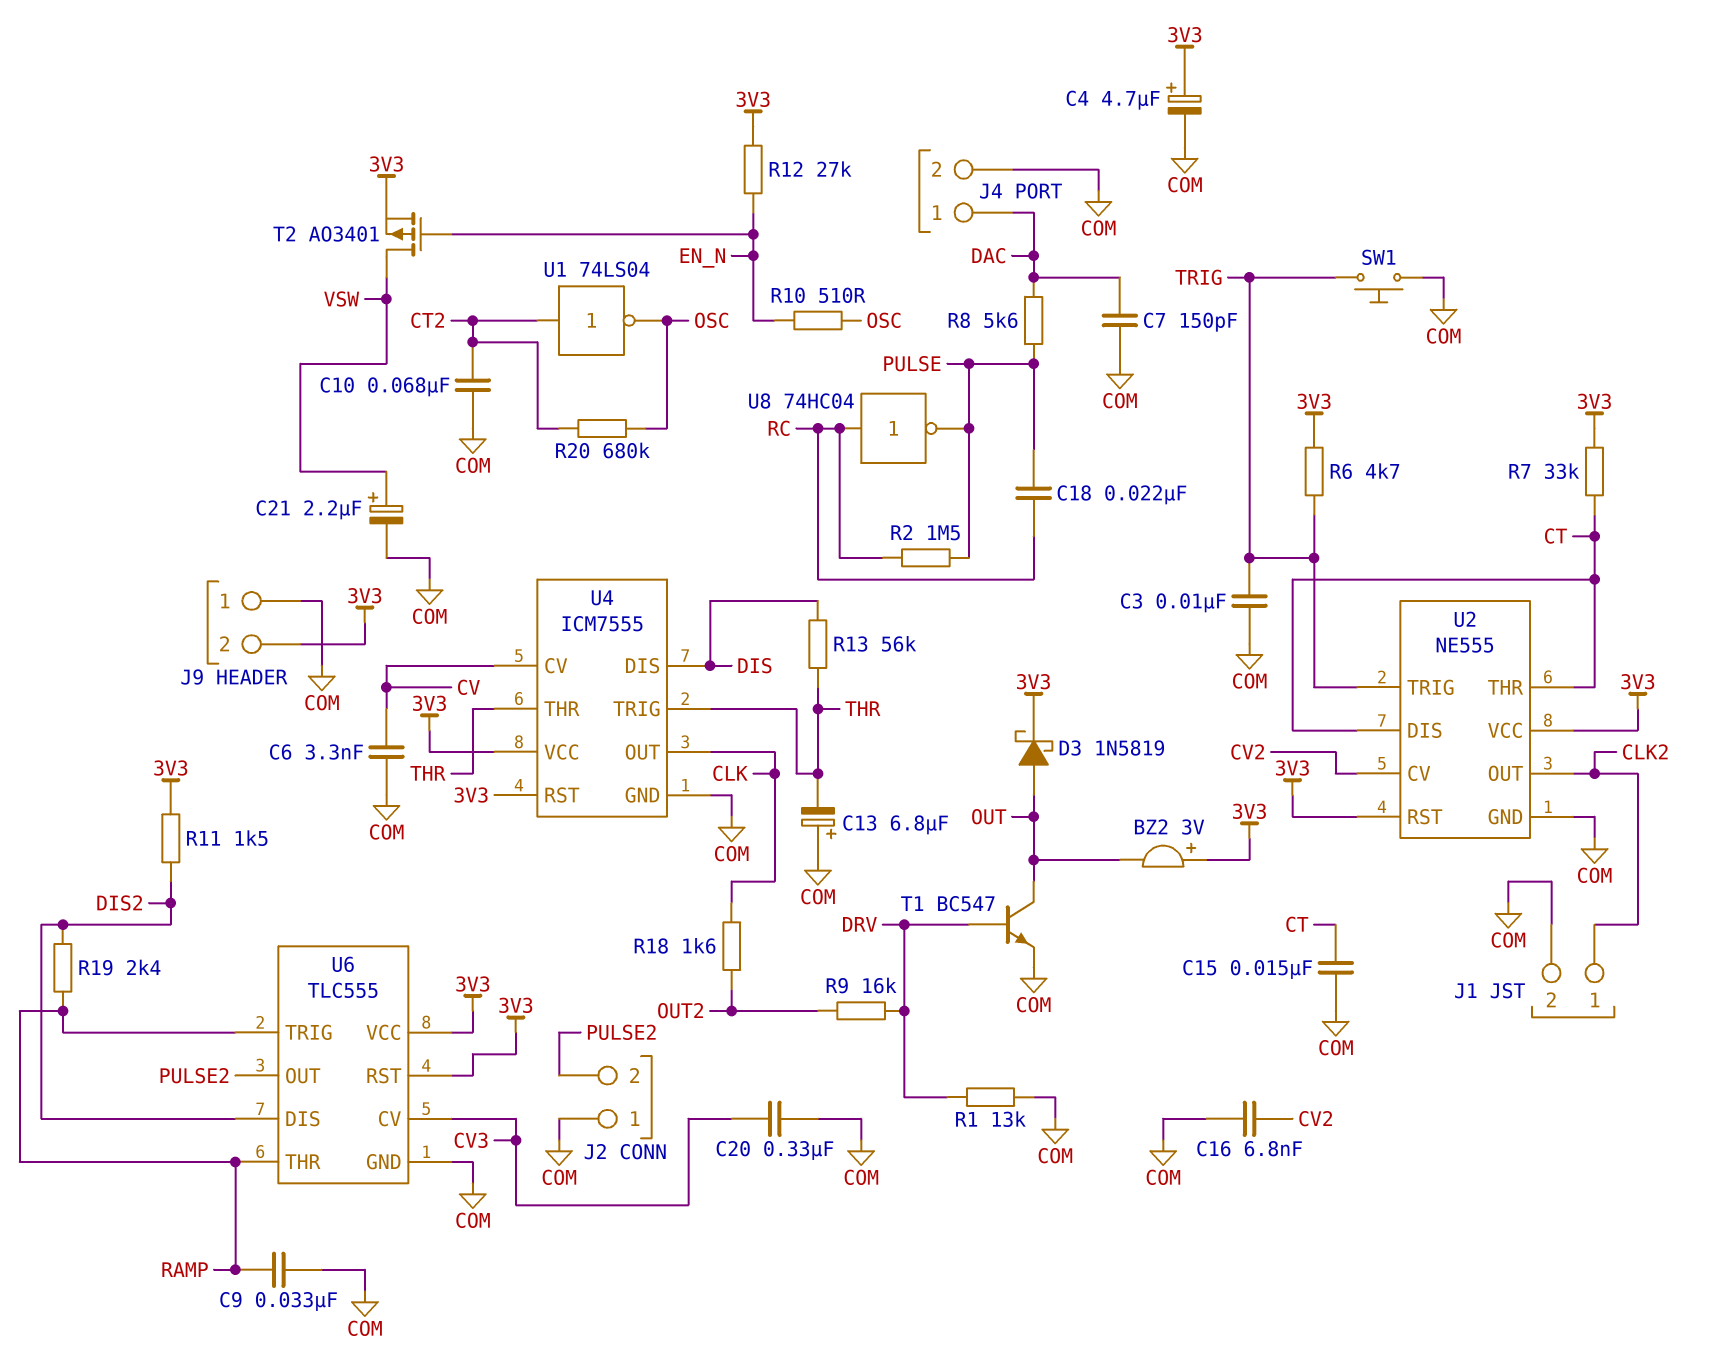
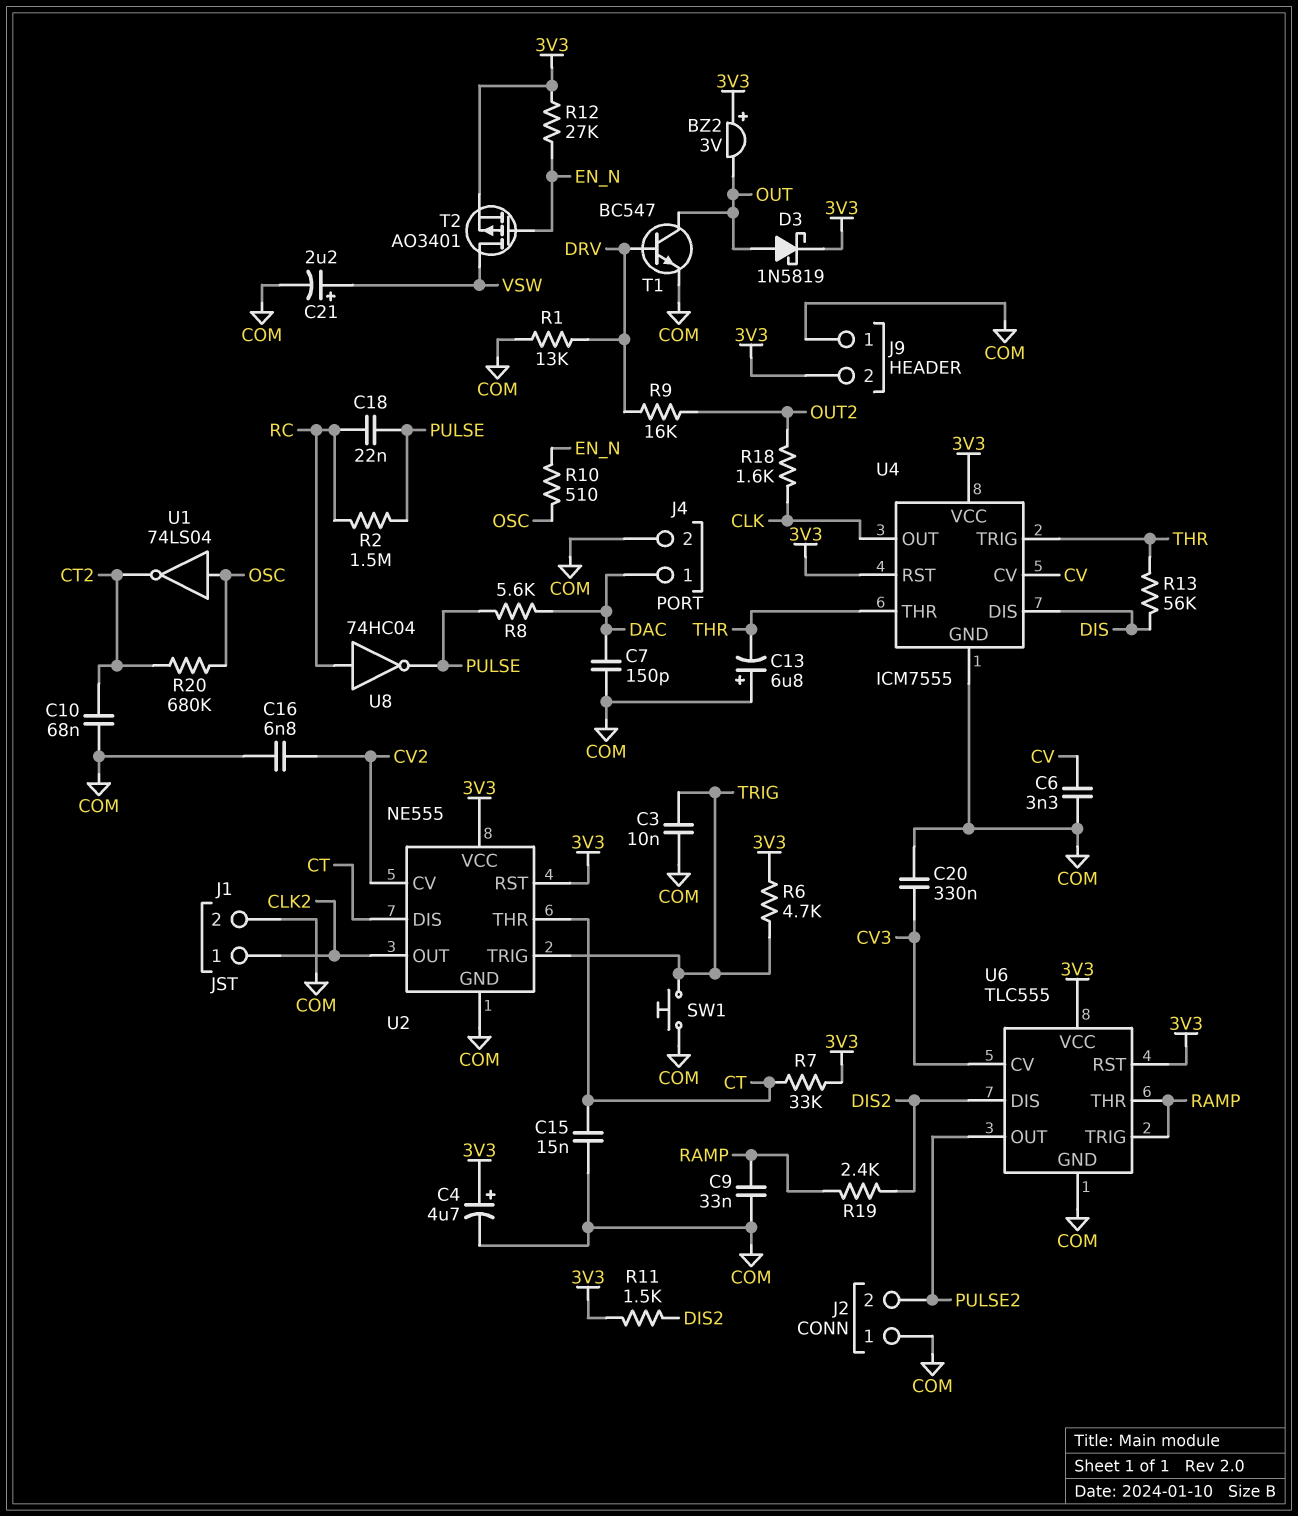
U1: NOT 74LS04 (in CT2, out OSC) -> NOT 74LS04 (in OSC, out CT2)

